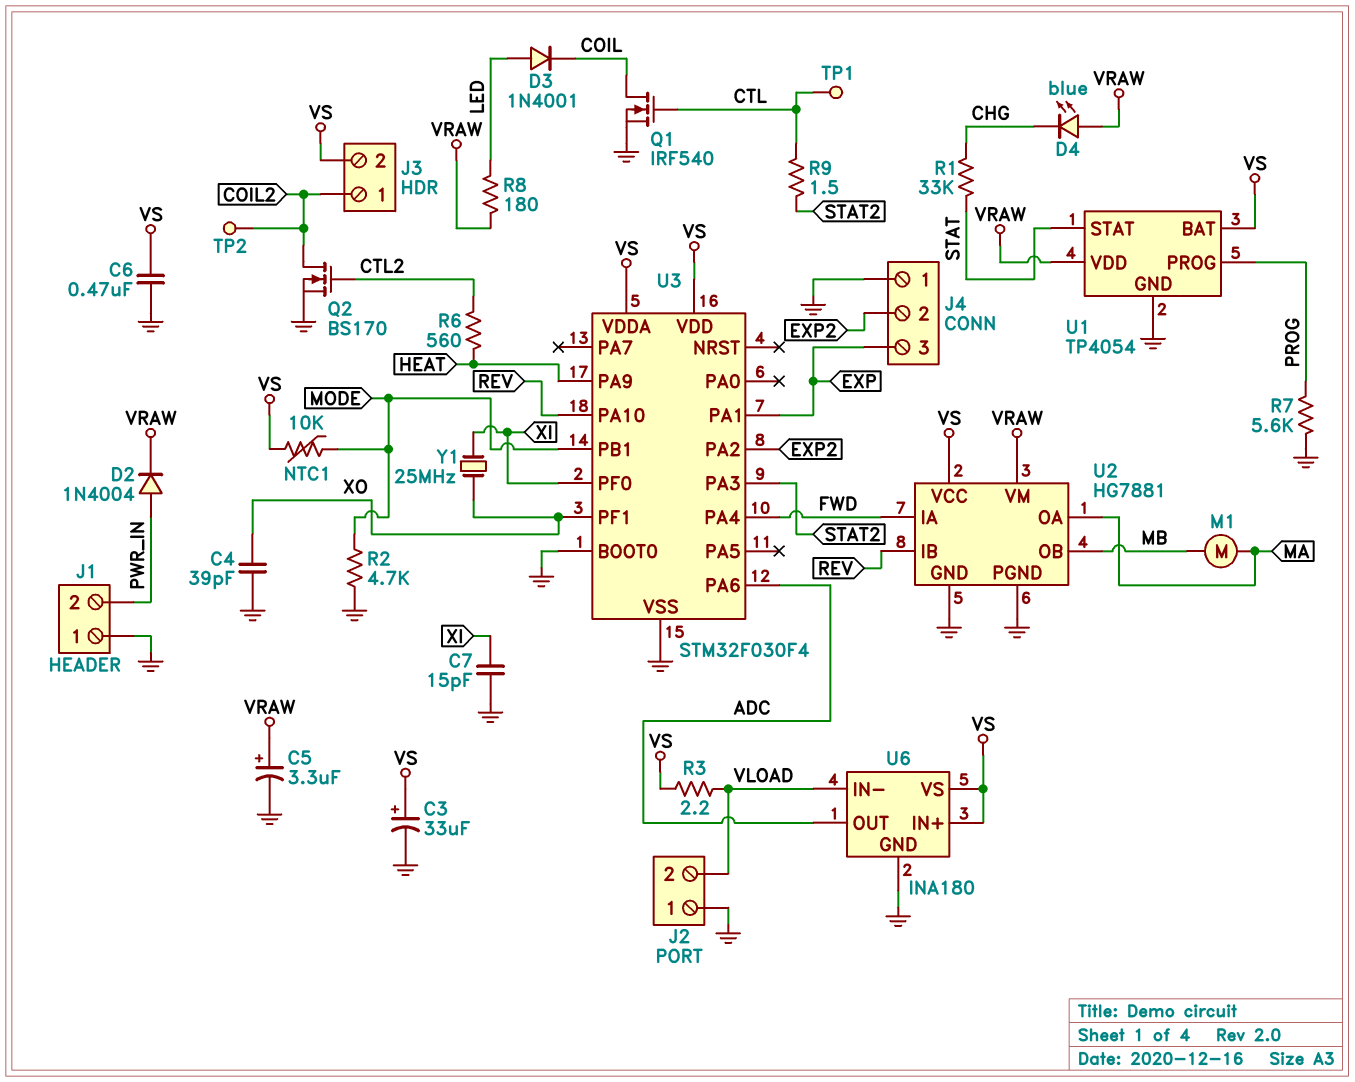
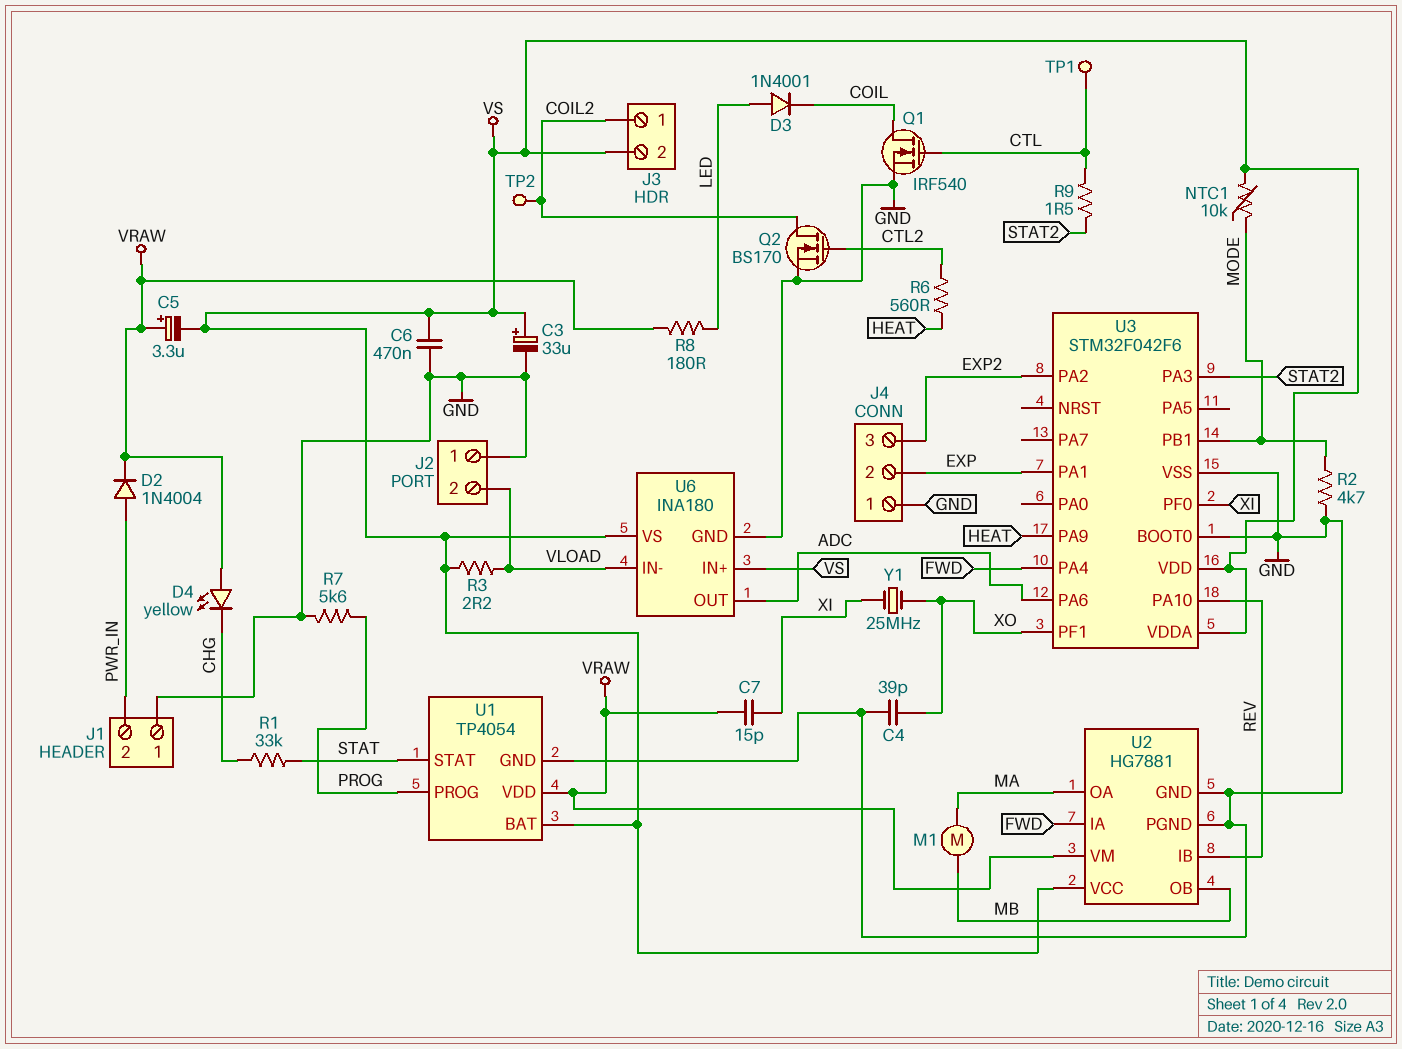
C5: 3.3uF (plus VRAW, minus GND) -> 3.3uF (plus VRAW, minus VS)
C7: 15pF (GND, XI) -> 15pF (VRAW, XI)
D4: LED blue (A VRAW, K CHG) -> LED yellow (A VRAW, K CHG)
J4 pin 2: EXP2 -> EXP
J4 pin 3: EXP -> EXP2
U3: STM32F030F4 -> STM32F042F6

